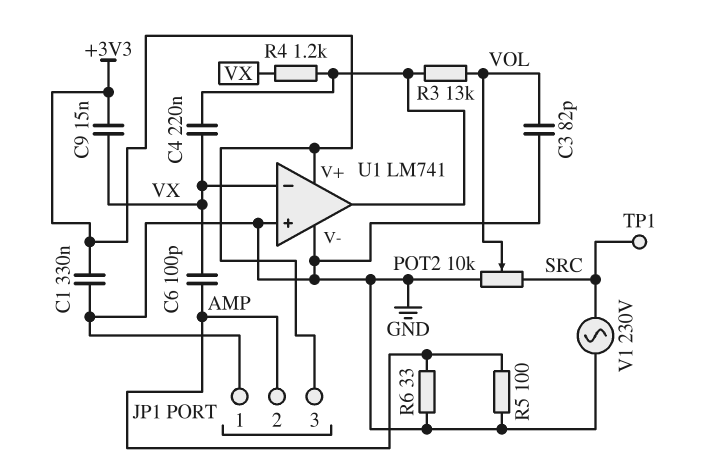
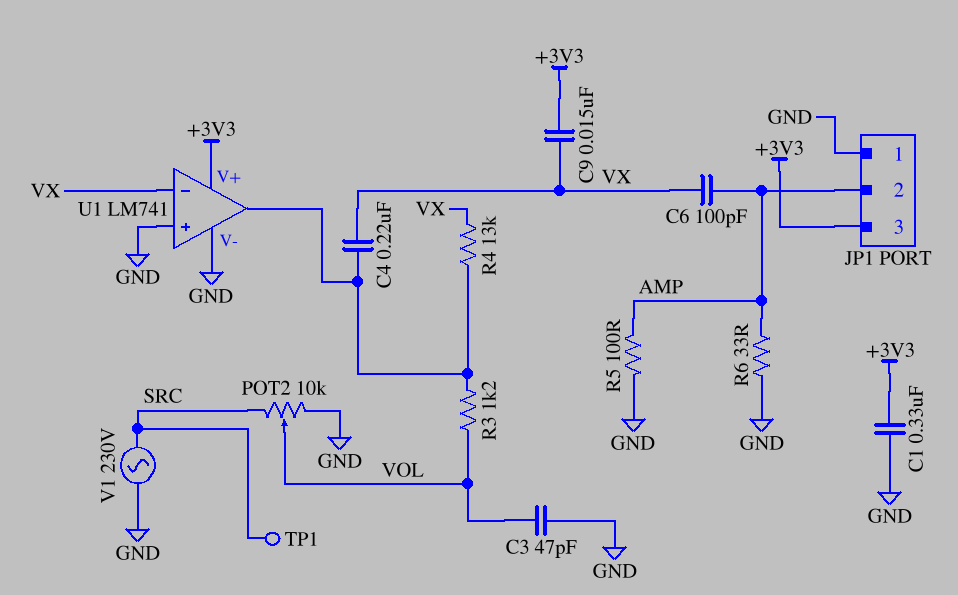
C3: 82pF (GND, VOL) -> 47pF (GND, VOL)
R3: 13k (U1/out, VOL) -> 1.2k (U1/out, VOL)
R4: 1.2k (U1/out, VX) -> 13k (U1/out, VX)

